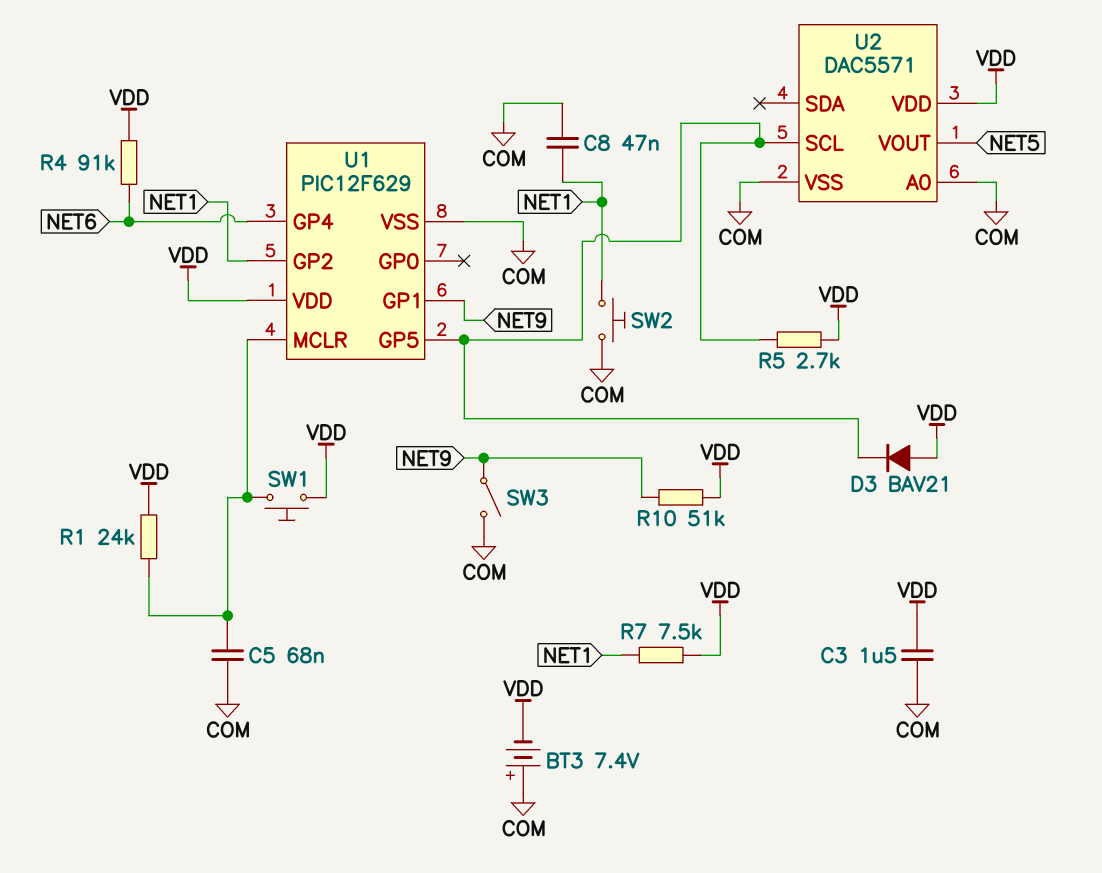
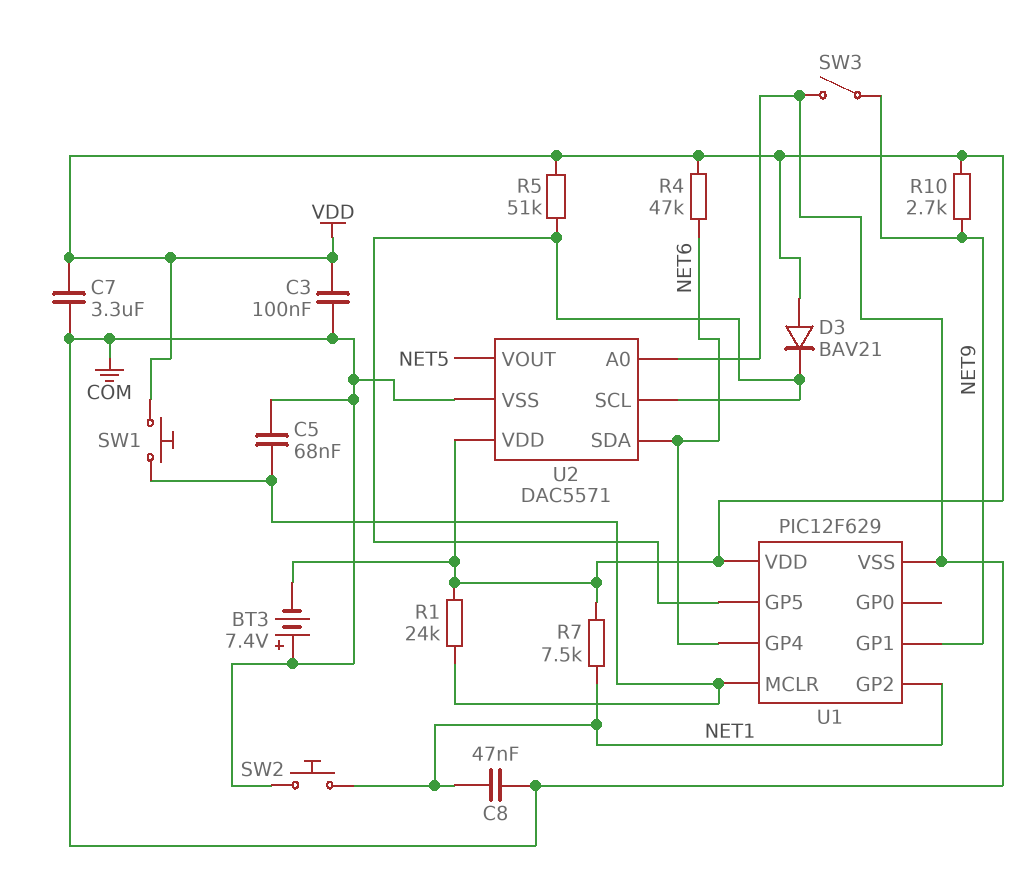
C3: 1.5uF (COM, VDD) -> 100nF (COM, VDD)
C7: none -> 3.3uF (COM, VDD)
R4: 91k (NET6, VDD) -> 47k (NET6, VDD)
R5: 2.7k (U1/GP5, VDD) -> 51k (U1/GP5, VDD)
R10: 51k (NET9, VDD) -> 2.7k (NET9, VDD)
U2 pin SDA: none -> NET6

